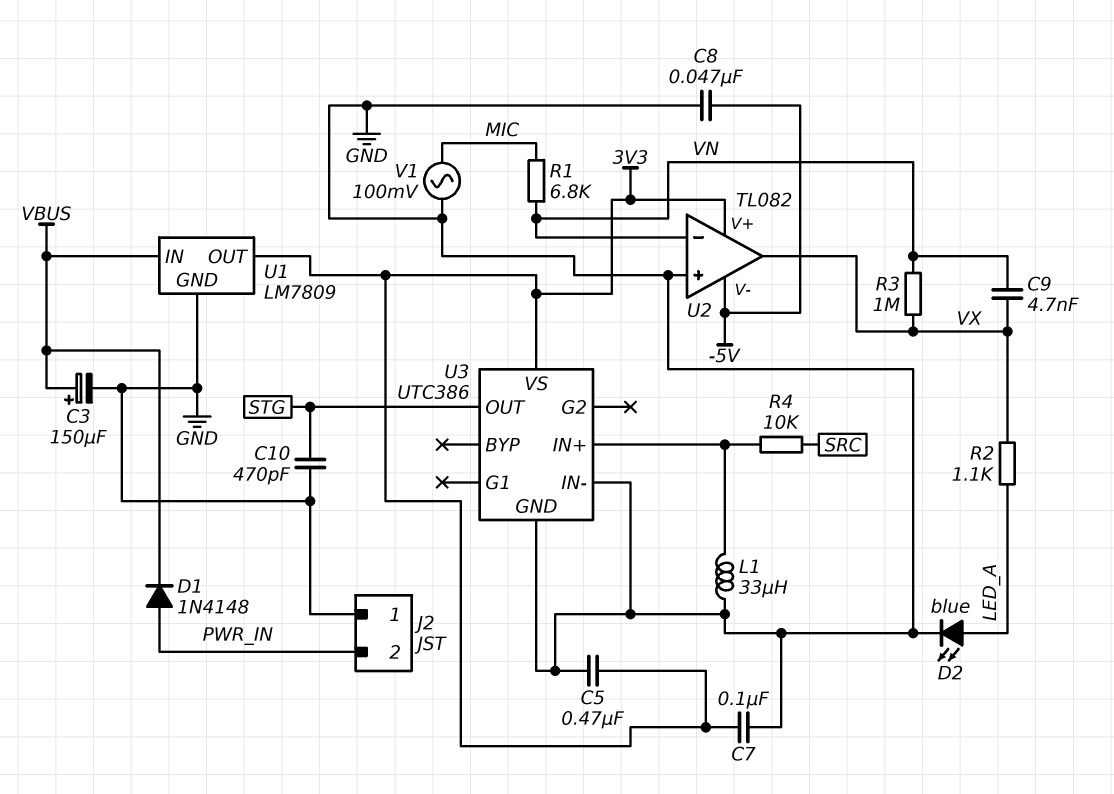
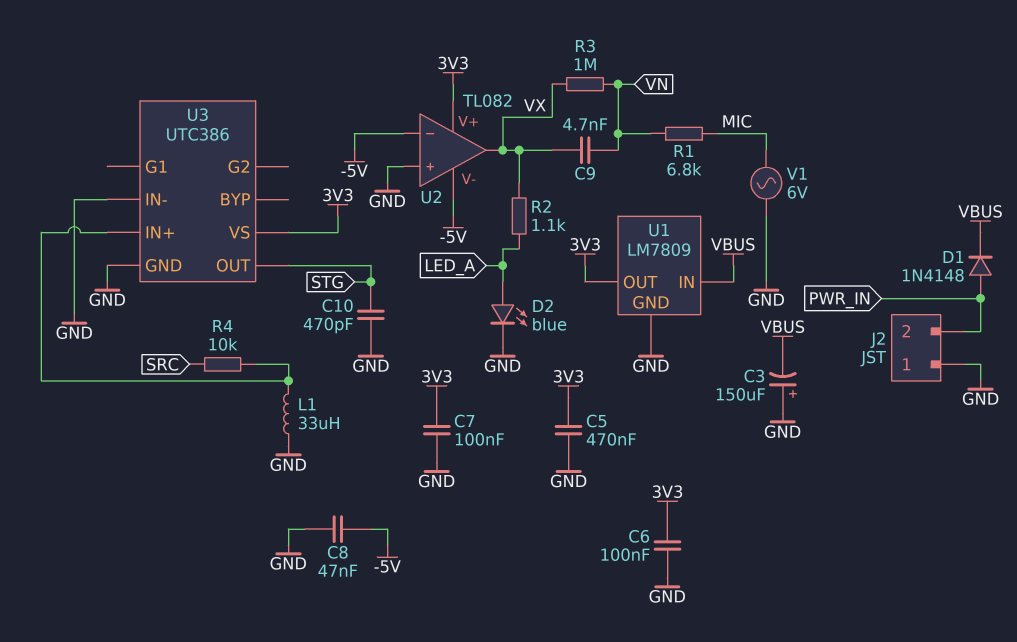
C3: 150uF (plus VBUS, minus GND) -> 150uF (plus GND, minus VBUS)
C6: none -> 100nF (3V3, GND)
U2 pin in-: VN -> -5V
V1: AC 100mV (GND, MIC) -> AC 6V (GND, MIC)

